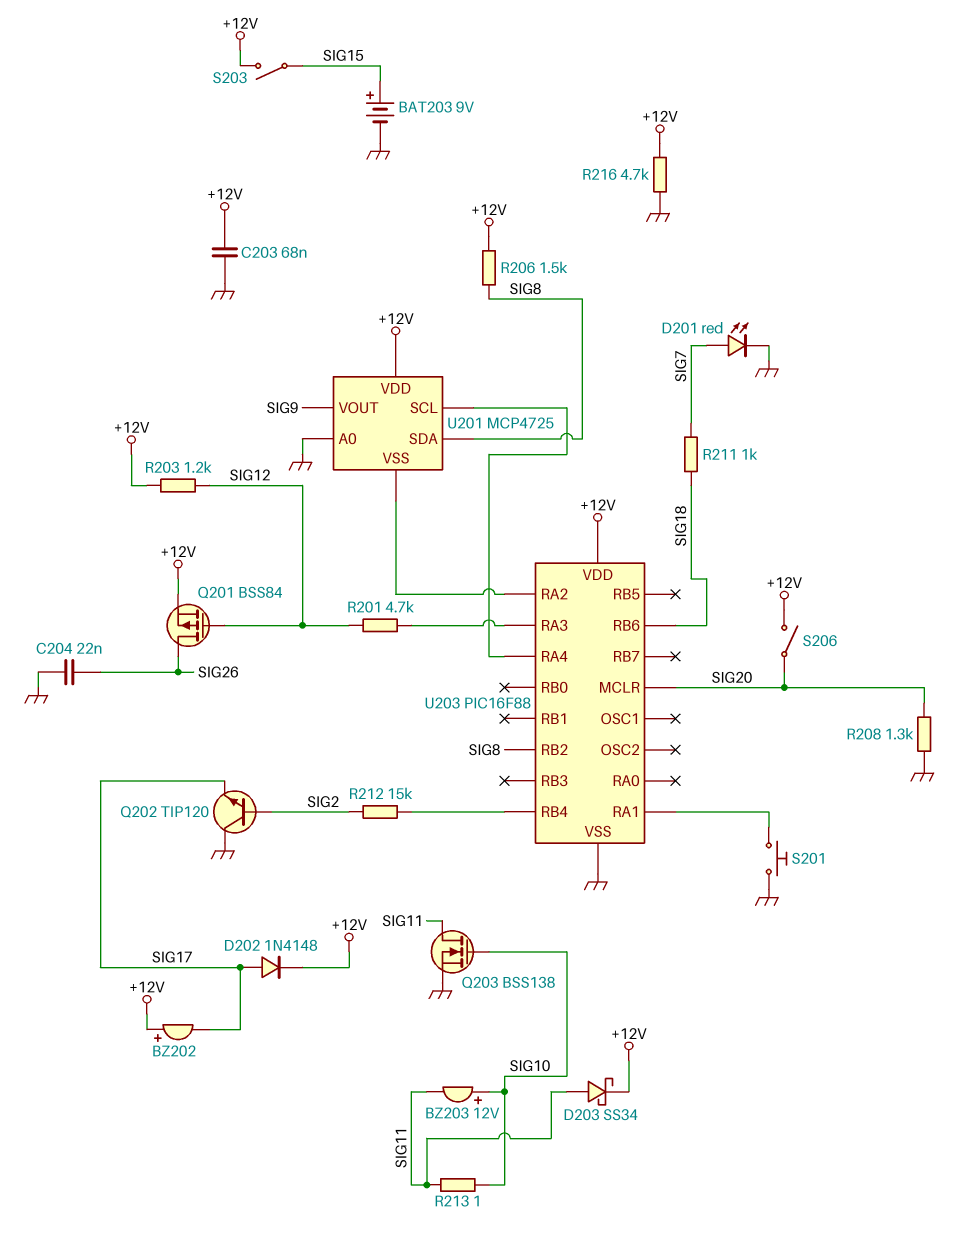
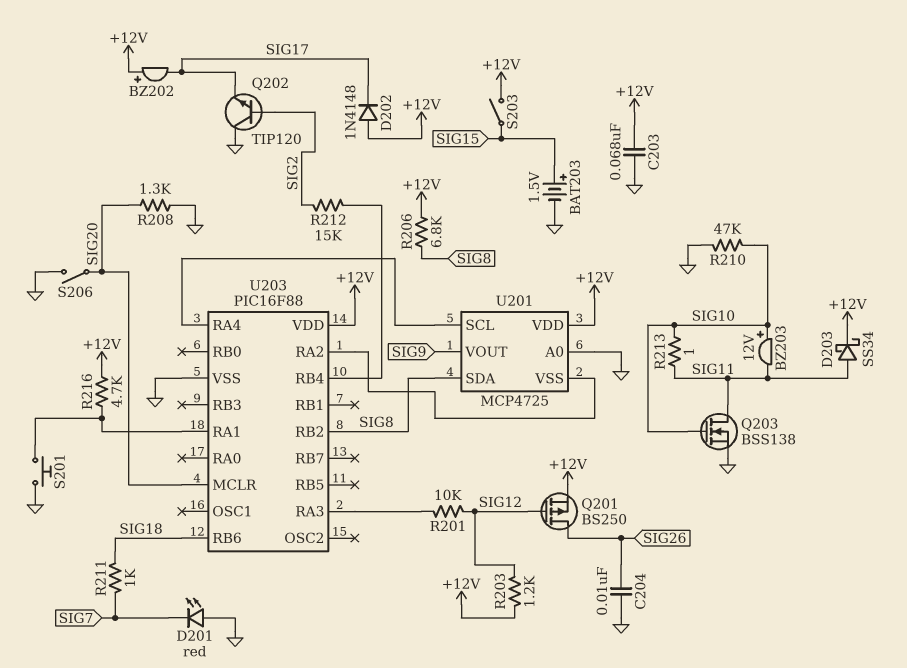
BAT203: 9V (plus SIG15, minus GND) -> 1.5V (plus SIG15, minus GND)
C204: 22nF (GND, SIG26) -> 10nF (GND, SIG26)
D201: LED red (A SIG7, K GND) -> LED red (A GND, K SIG7)
D202: diode 1N4148 (A SIG17, K +12V) -> diode 1N4148 (A +12V, K SIG17)
Q201: PMOS BSS84 (G SIG12, D SIG26, S +12V) -> PMOS BS250 (G SIG12, D SIG26, S +12V)
R201: 4.7k (SIG12, U203/RA3) -> 10k (SIG12, U203/RA3)
R206: 1.5k (+12V, SIG8) -> 6.8k (+12V, SIG8)
R210: none -> 47k (GND, SIG10)
R216: 4.7k (+12V, GND) -> 4.7k (+12V, U203/RA1)
S206: switch (+12V, SIG20) -> switch (GND, SIG20)

